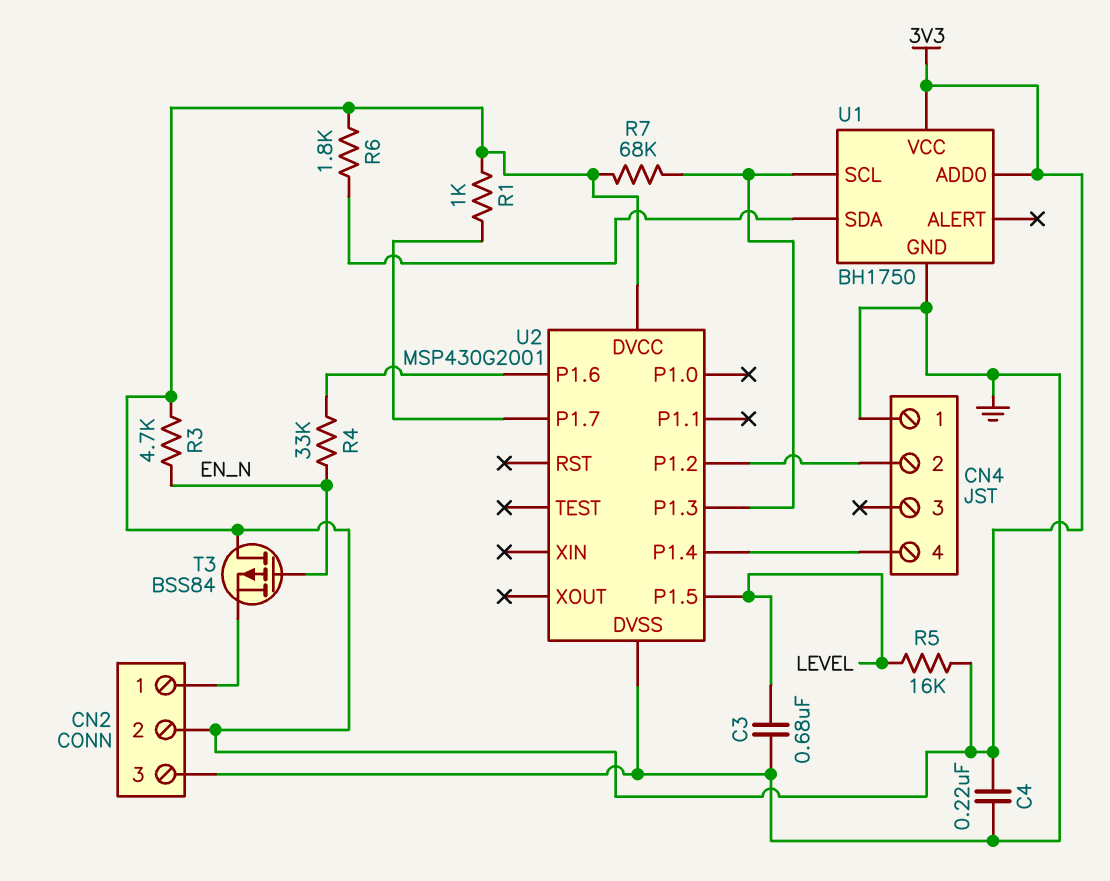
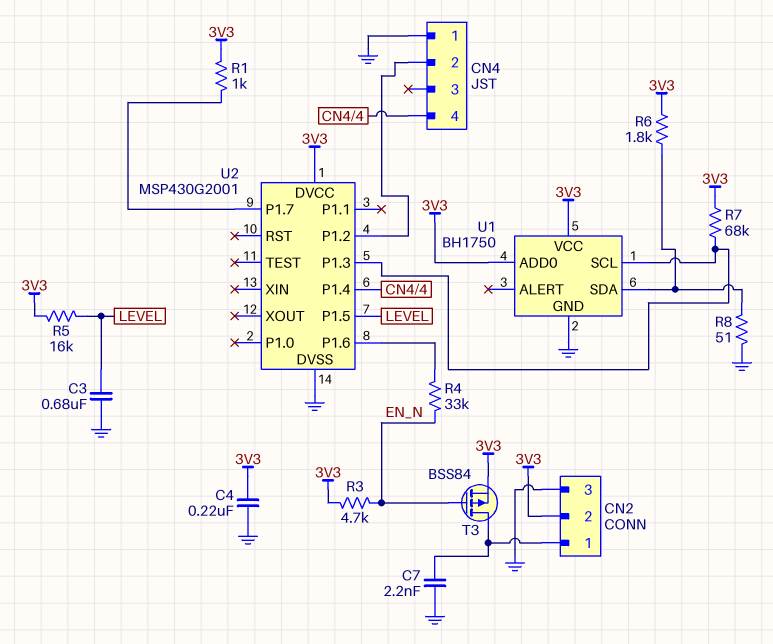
C7: none -> 2.2nF (CN2/1, GND)
R8: none -> 51 (GND, U1/SDA)
T3: PMOS BSS84 (G EN_N, D 3V3, S CN2/1) -> PMOS BSS84 (G EN_N, D CN2/1, S 3V3)

